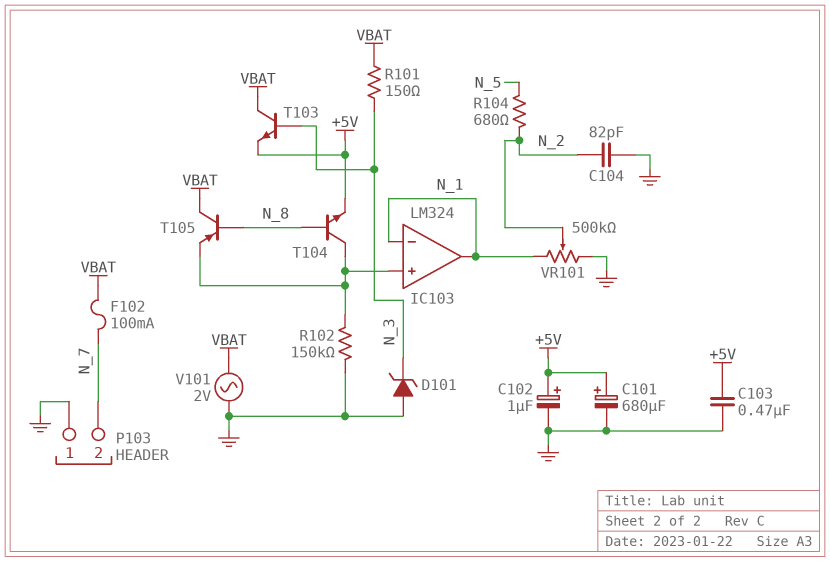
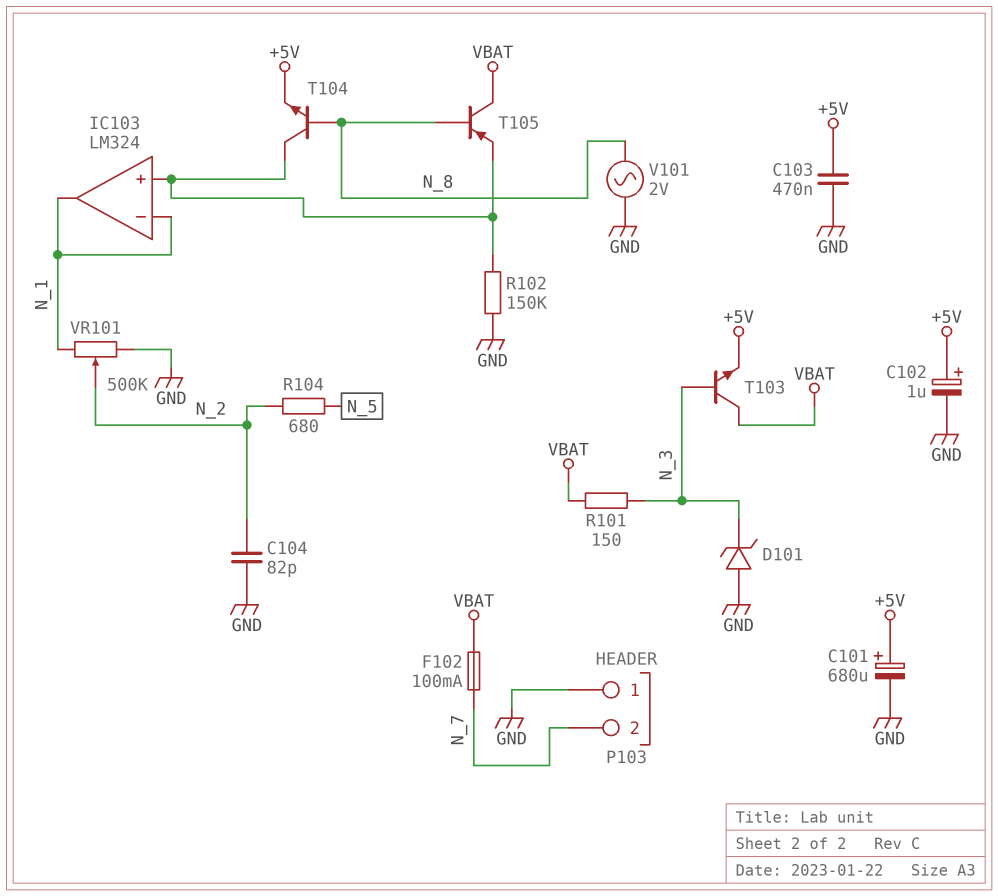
V101: AC 2V (GND, VBAT) -> AC 2V (GND, N_8)

